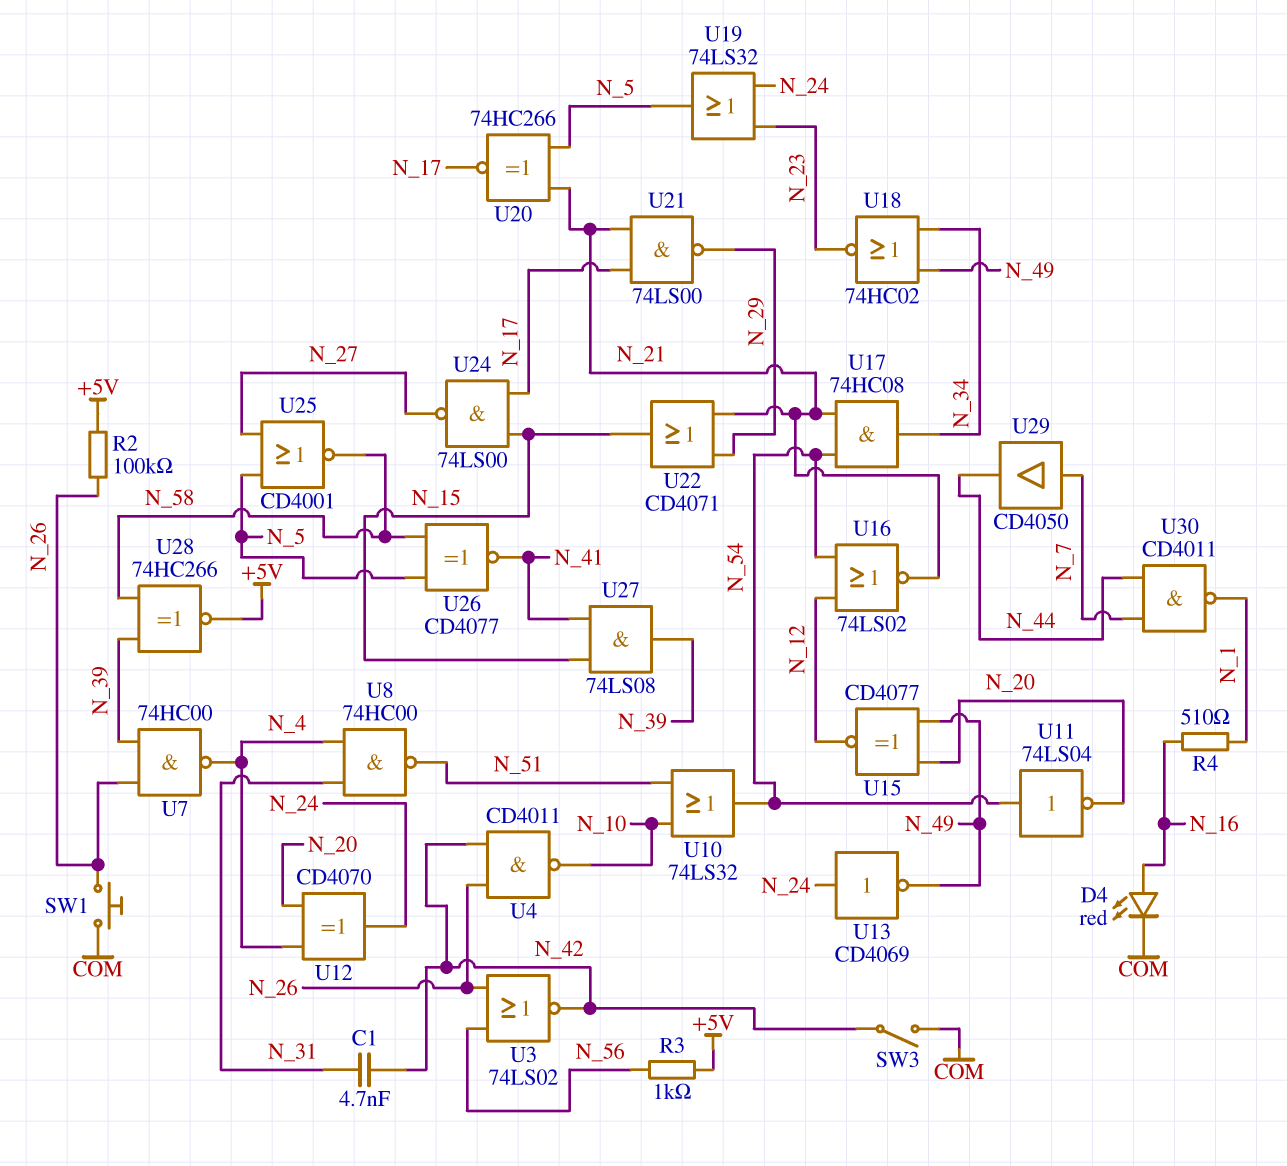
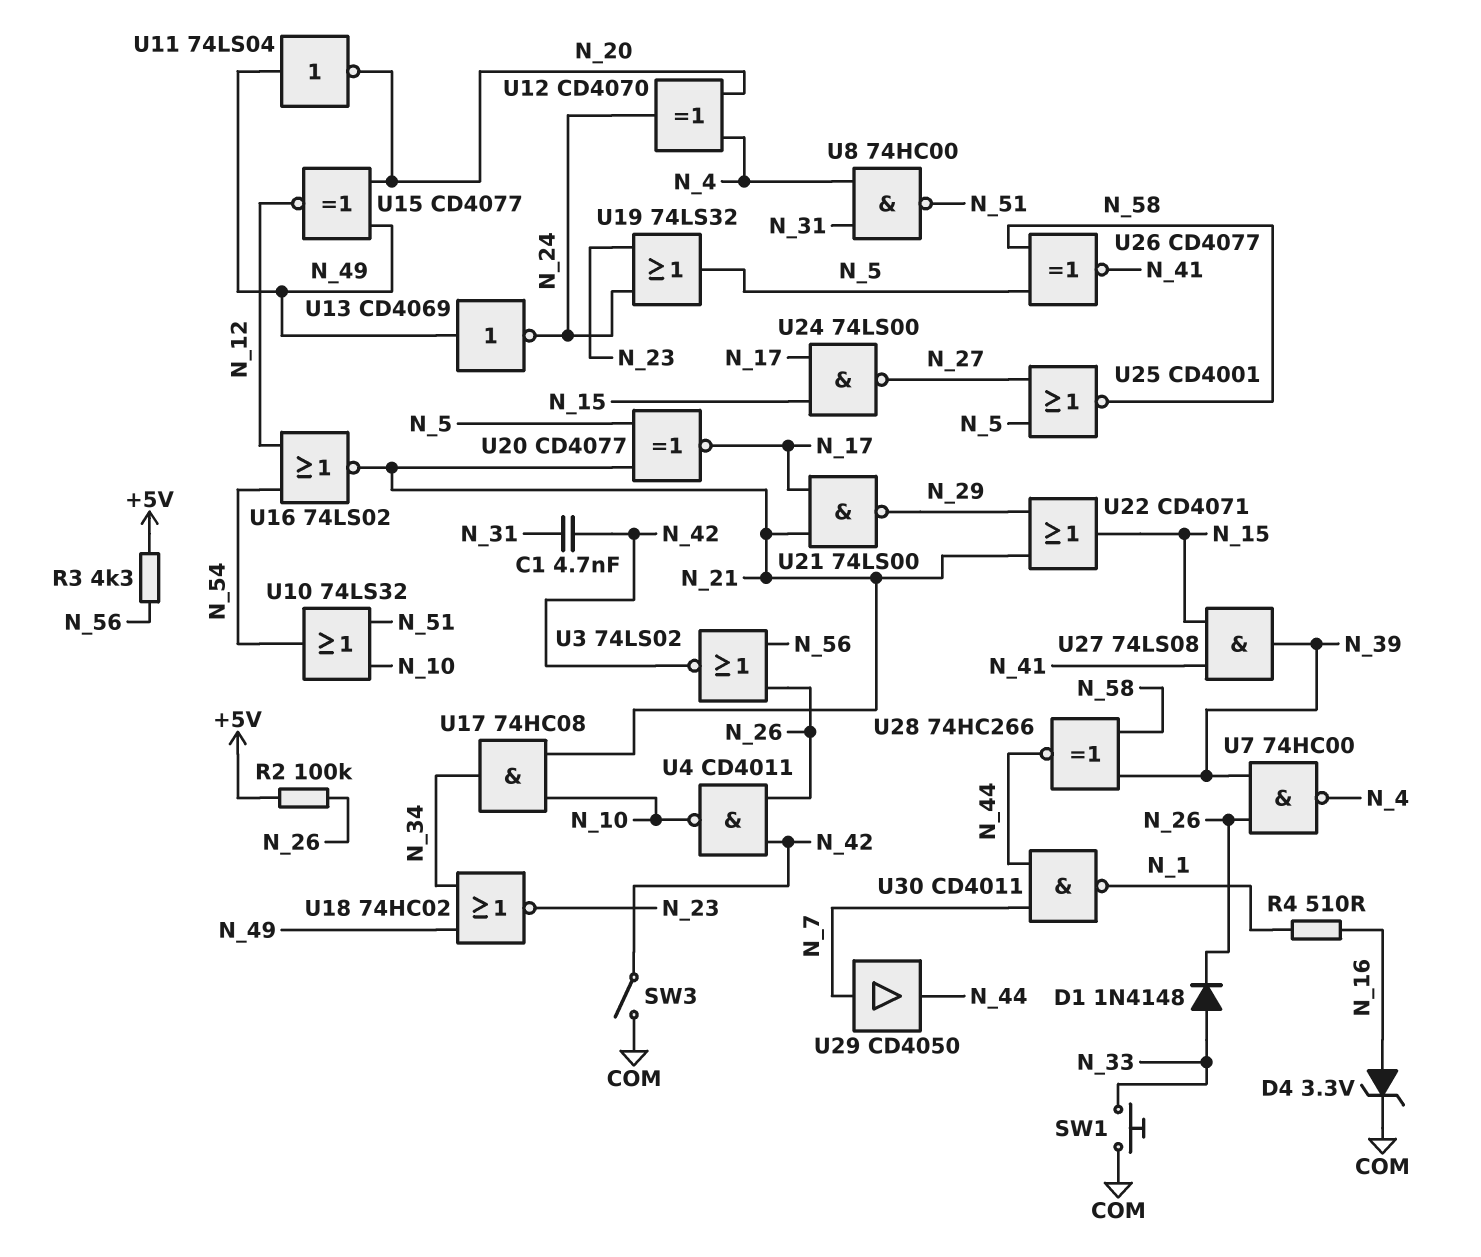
D1: none -> diode 1N4148 (A N_33, K N_26)
D4: LED red (A N_16, K COM) -> zener 3.3V (A N_16, K COM)
R3: 1k (+5V, N_56) -> 4.3k (+5V, N_56)
SW1: button (COM, N_26) -> button (COM, N_33)
U11: NOT 74LS04 (in N_54, out N_20) -> NOT 74LS04 (in N_49, out N_20)
U13: NOT CD4069 (in N_24, out N_49) -> NOT CD4069 (in N_49, out N_24)
U17: AND 74HC08 (in N_21, in N_54, out N_34) -> AND 74HC08 (in N_10, in N_21, out N_34)
U20: XNOR 74HC266 (in N_5, in N_21, out N_17) -> XNOR CD4077 (in N_5, in N_21, out N_17)
U28: XNOR 74HC266 (in N_39, in N_58, out +5V) -> XNOR 74HC266 (in N_39, in N_58, out N_44)

